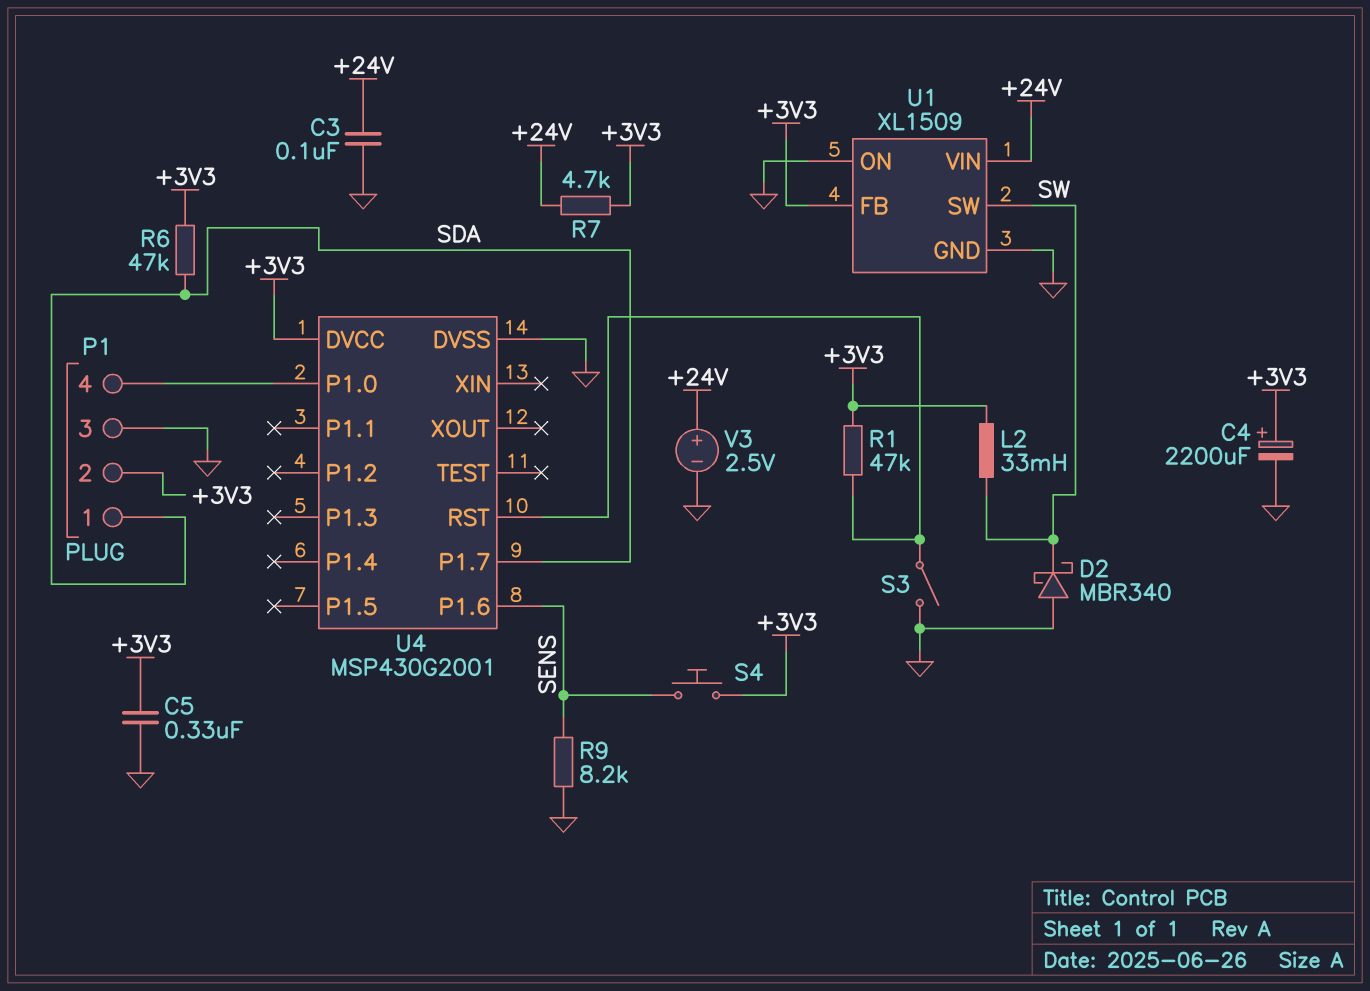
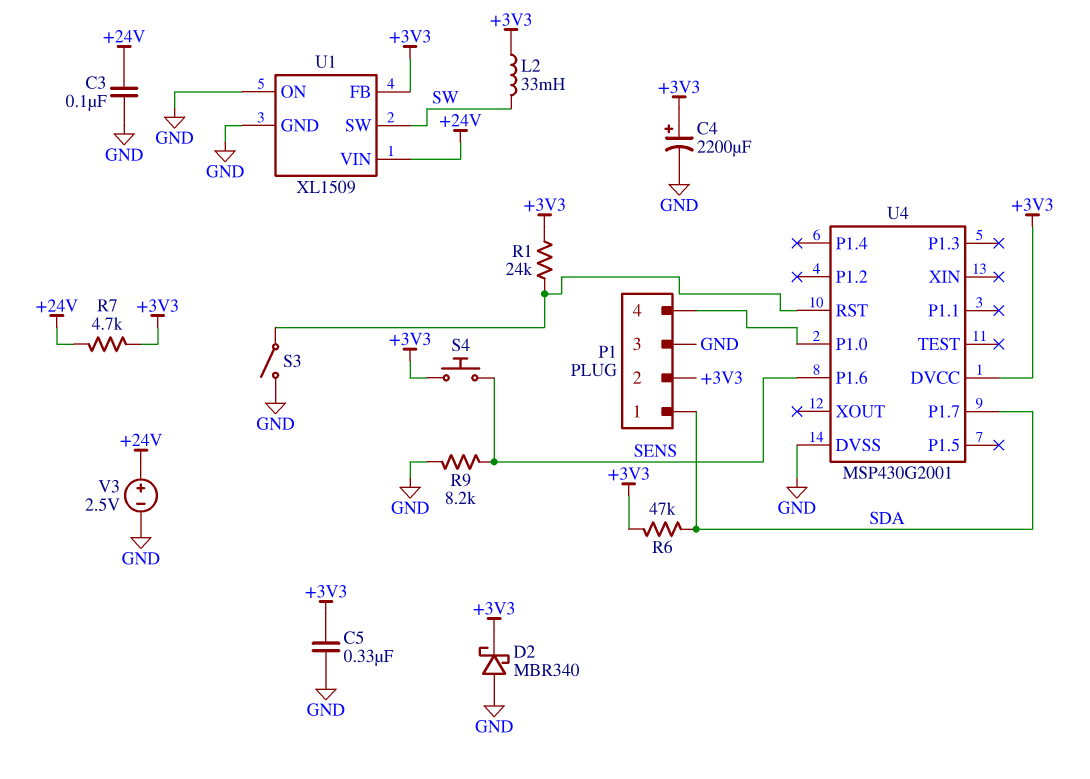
D2: schottky MBR340 (A GND, K SW) -> schottky MBR340 (A GND, K +3V3)
R1: 47k (+3V3, U4/RST) -> 24k (+3V3, U4/RST)

